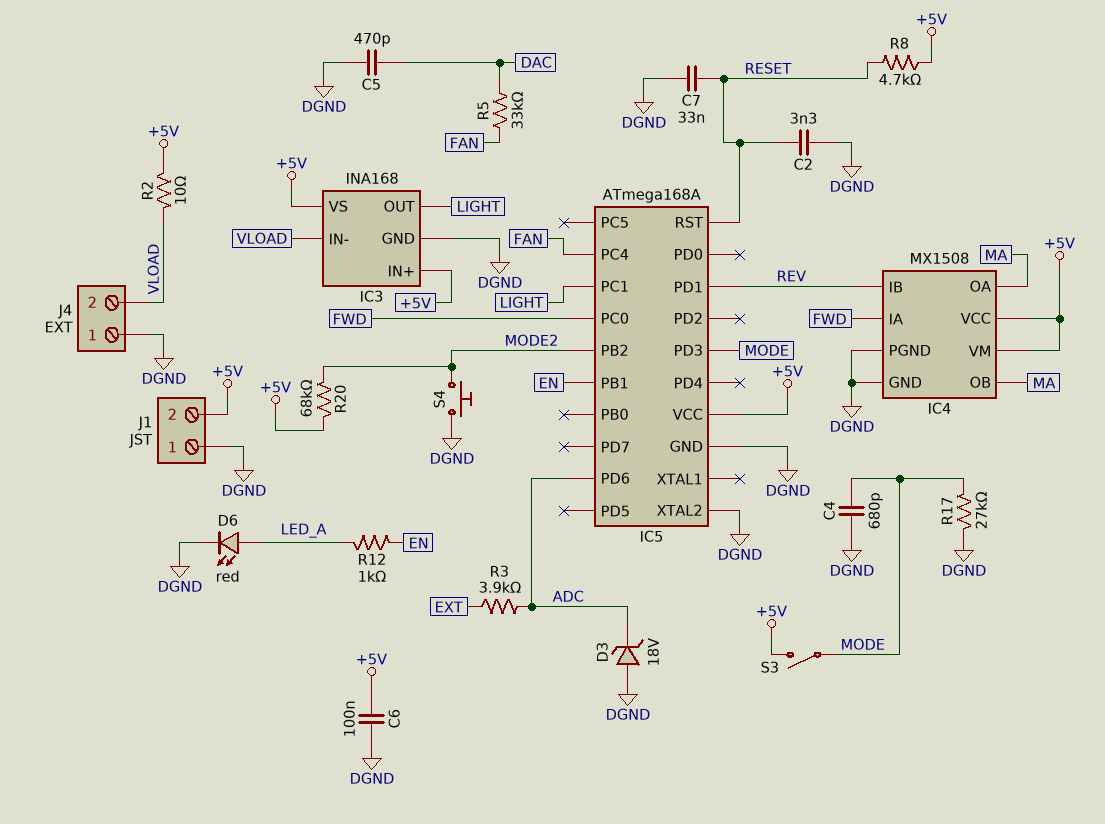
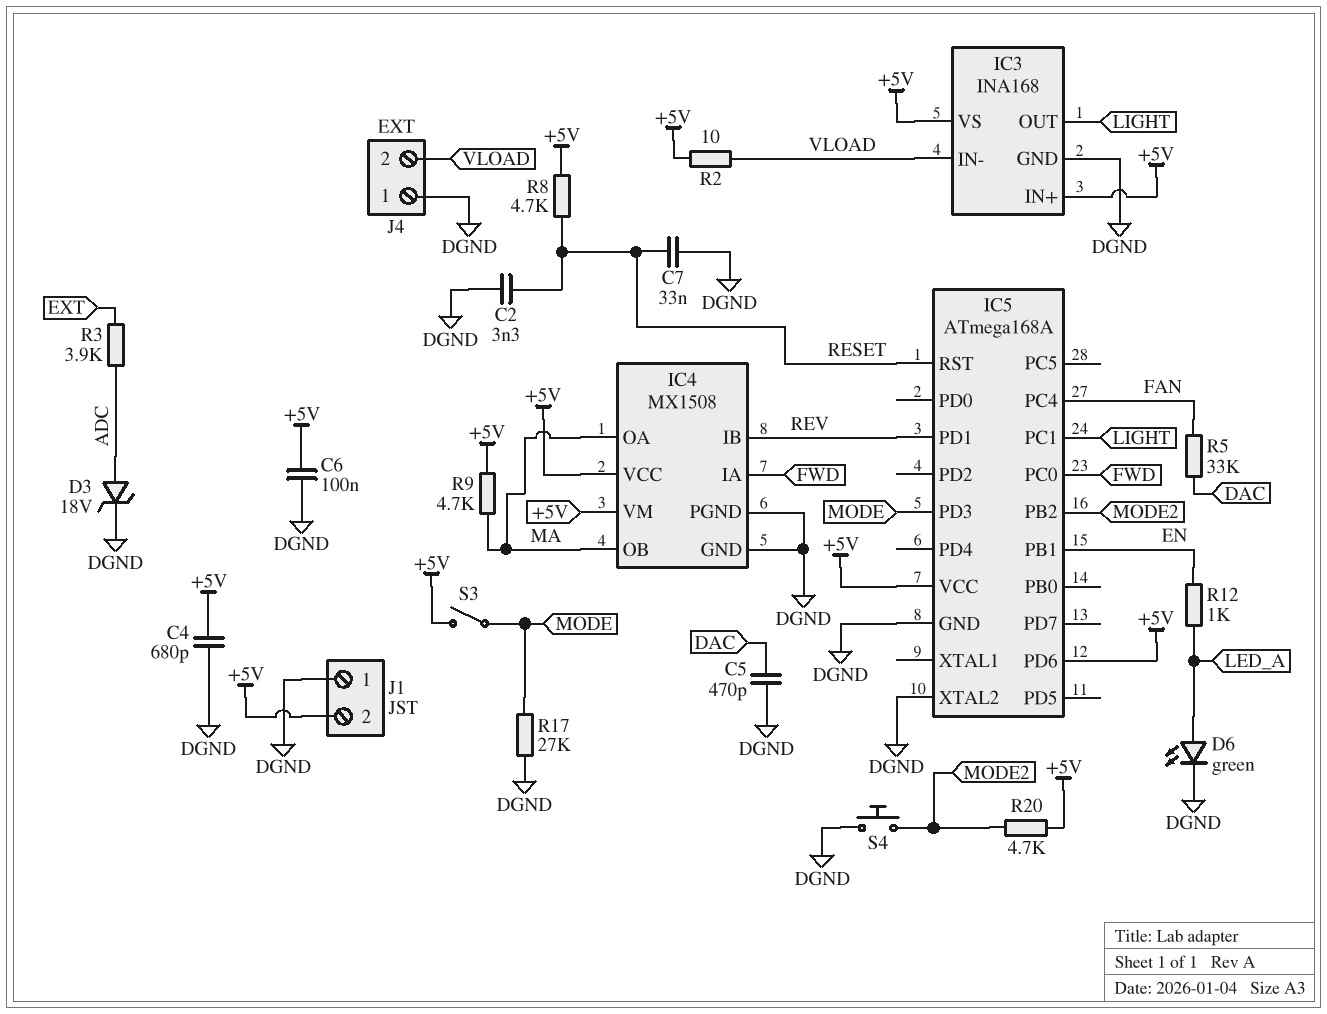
C4: 680pF (DGND, MODE) -> 680pF (+5V, DGND)
D3: zener 18V (A DGND, K ADC) -> zener 18V (A ADC, K DGND)
D6: LED red (A LED_A, K DGND) -> LED green (A LED_A, K DGND)
IC5 pin PD6: ADC -> +5V
R9: none -> 4.7k (+5V, MA)
R20: 68k (+5V, MODE2) -> 4.7k (+5V, MODE2)

